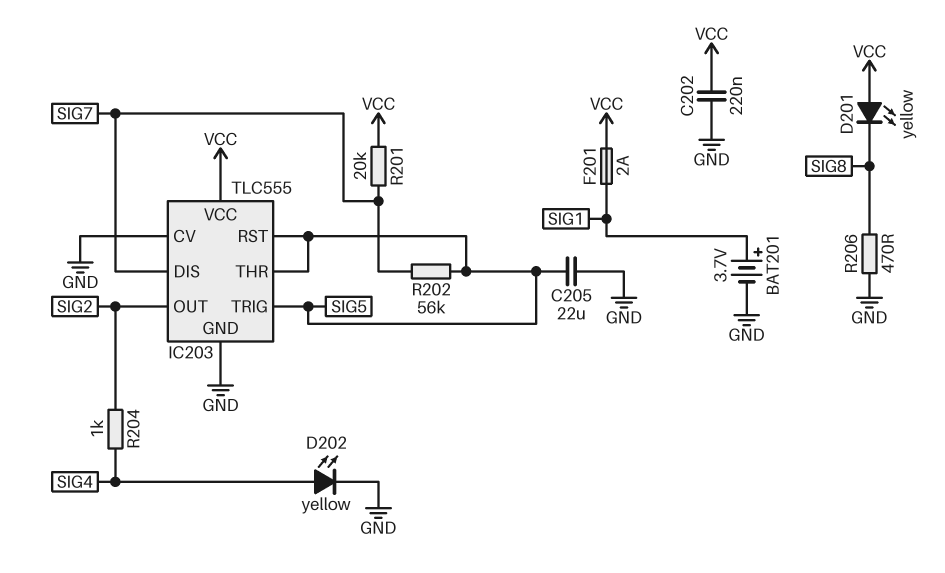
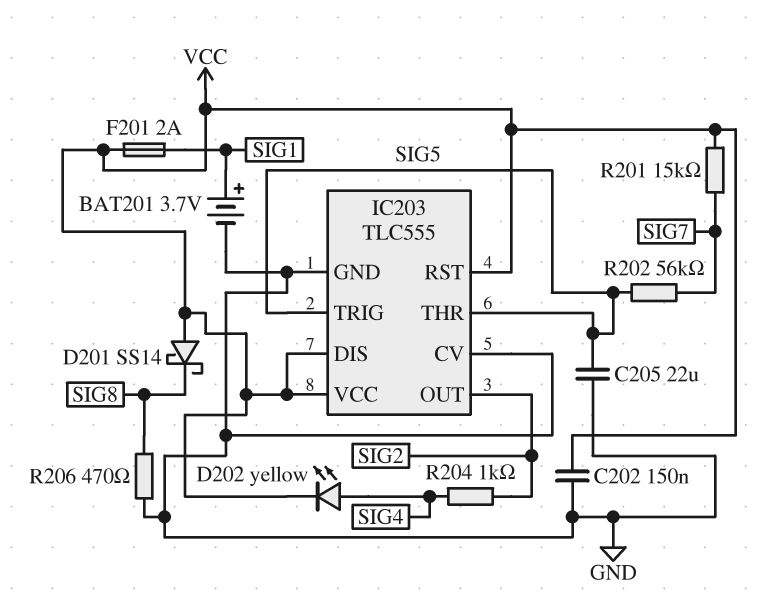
C202: 220nF (GND, VCC) -> 150nF (GND, VCC)
D201: LED yellow (A VCC, K SIG8) -> schottky SS14 (A VCC, K SIG8)
D202: LED yellow (A SIG4, K GND) -> LED yellow (A SIG4, K VCC)
IC203 pin DIS: SIG7 -> VCC
IC203 pin RST: SIG5 -> VCC
R201: 20k (SIG7, VCC) -> 15k (SIG7, VCC)

